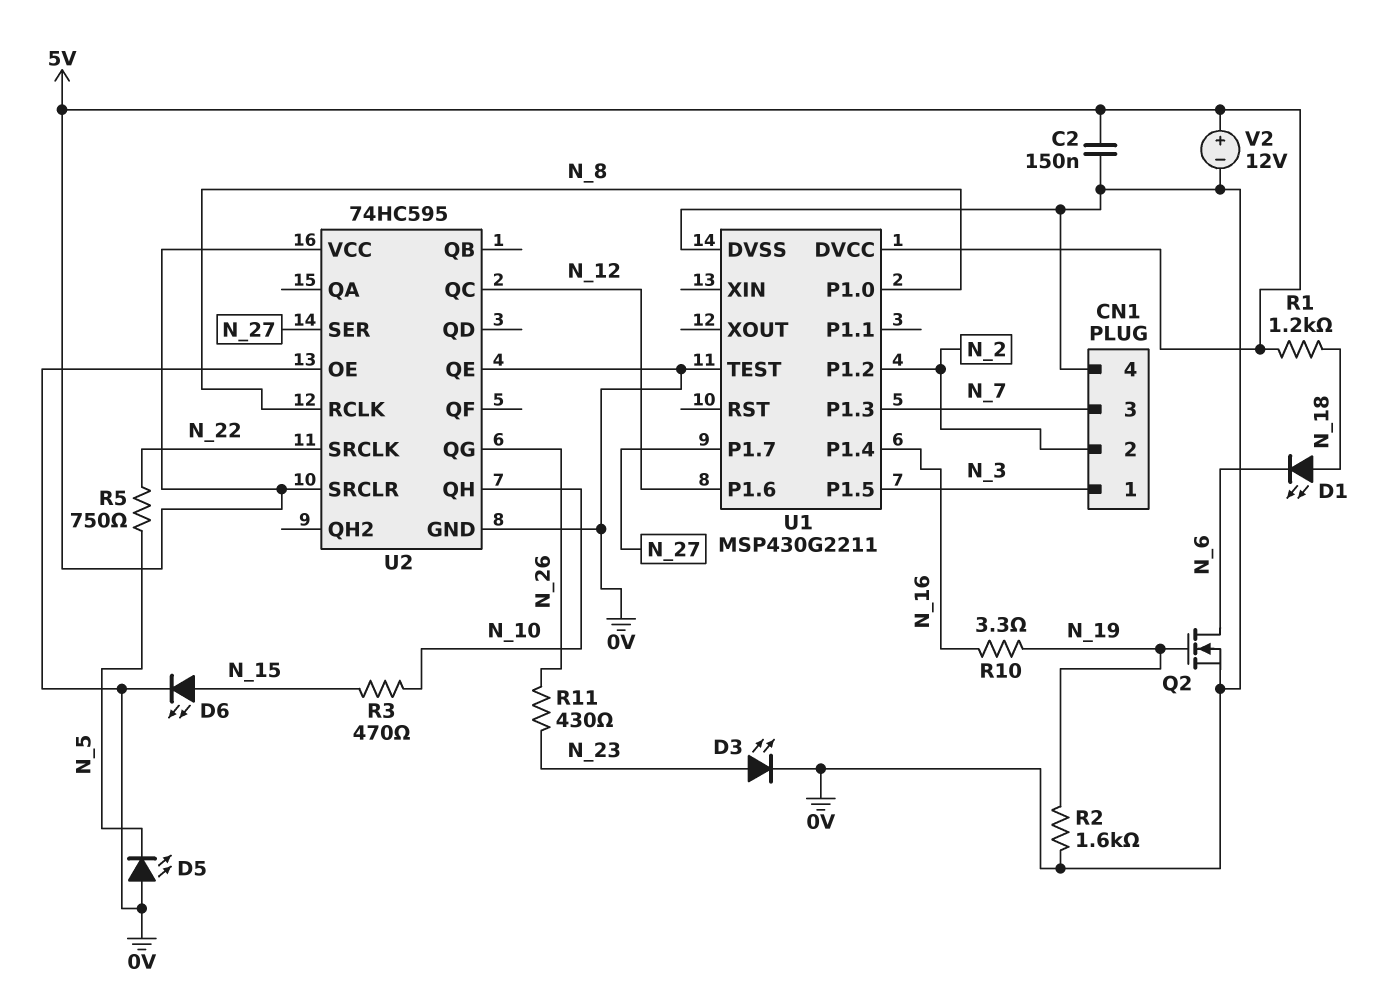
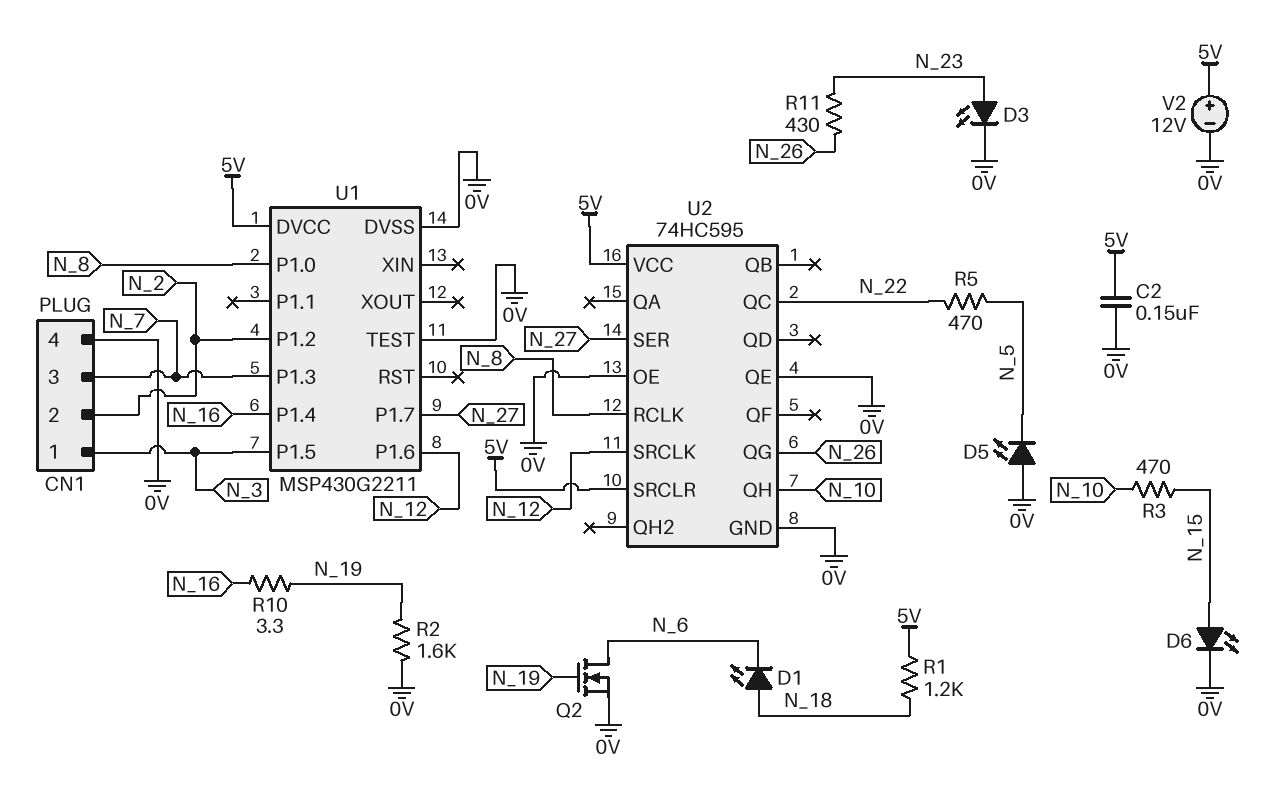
R5: 750 (N_5, N_22) -> 470 (N_5, N_22)
U2 pin QC: N_12 -> N_22
U2 pin SRCLK: N_22 -> N_12

